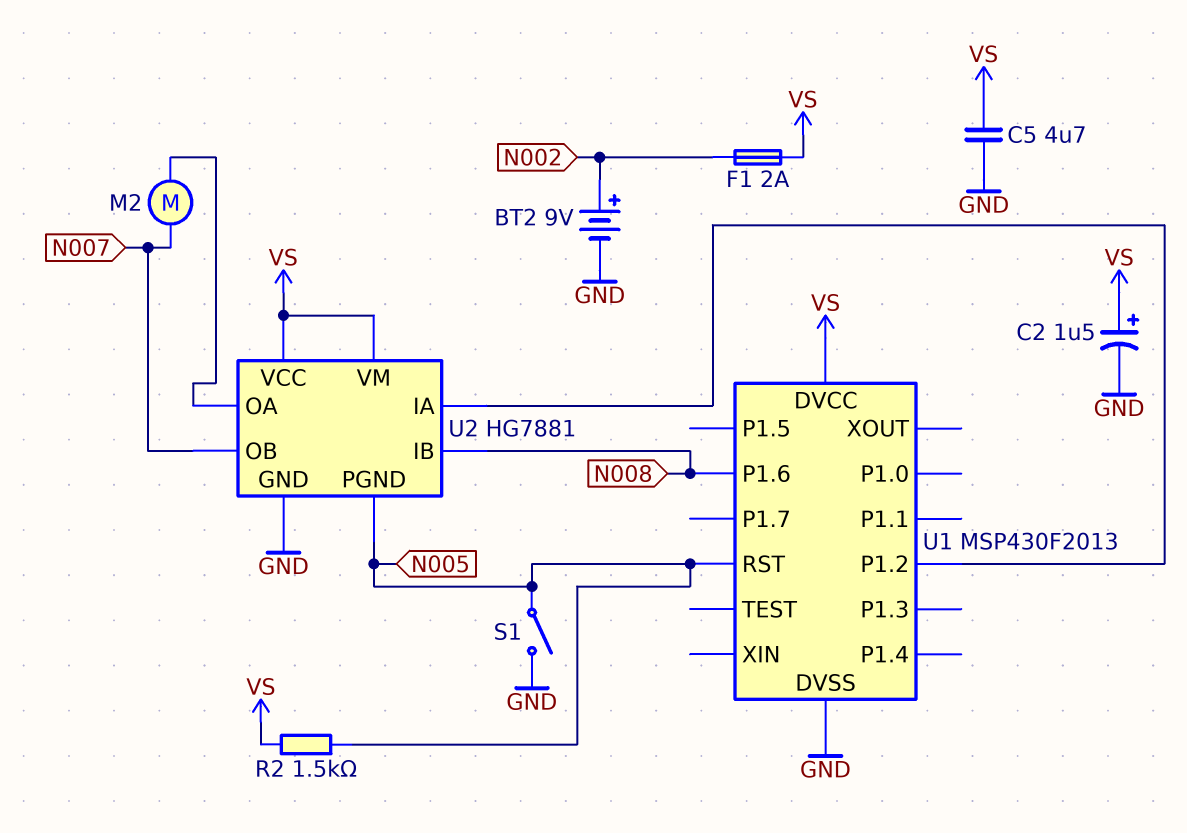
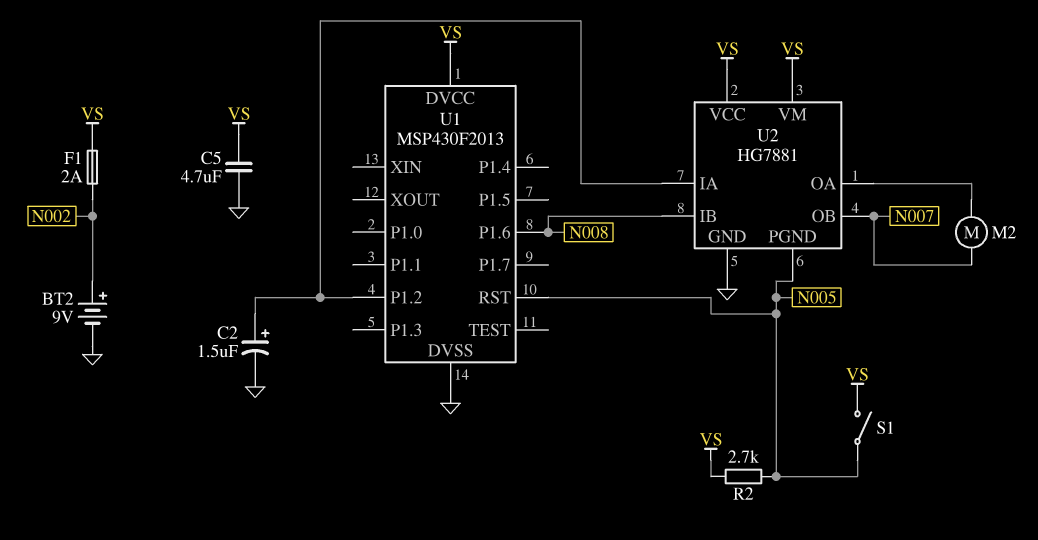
C2: 1.5uF (plus VS, minus GND) -> 1.5uF (plus U1/P1.2, minus GND)
R2: 1.5k (N005, VS) -> 2.7k (N005, VS)
S1: switch (GND, N005) -> switch (N005, VS)

